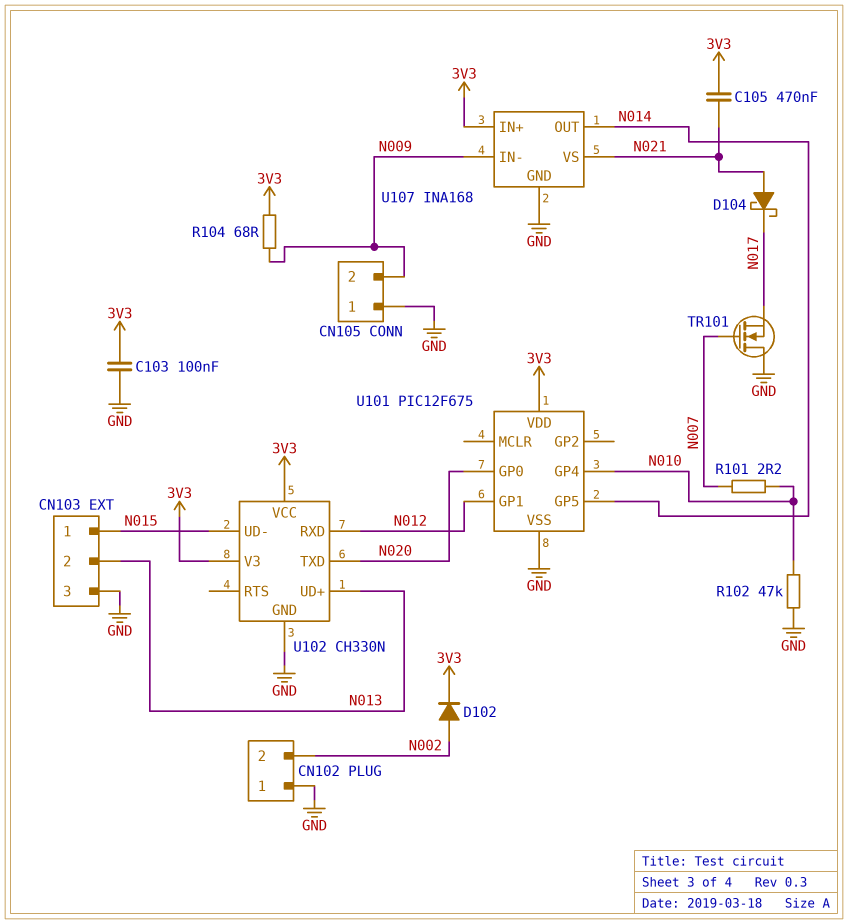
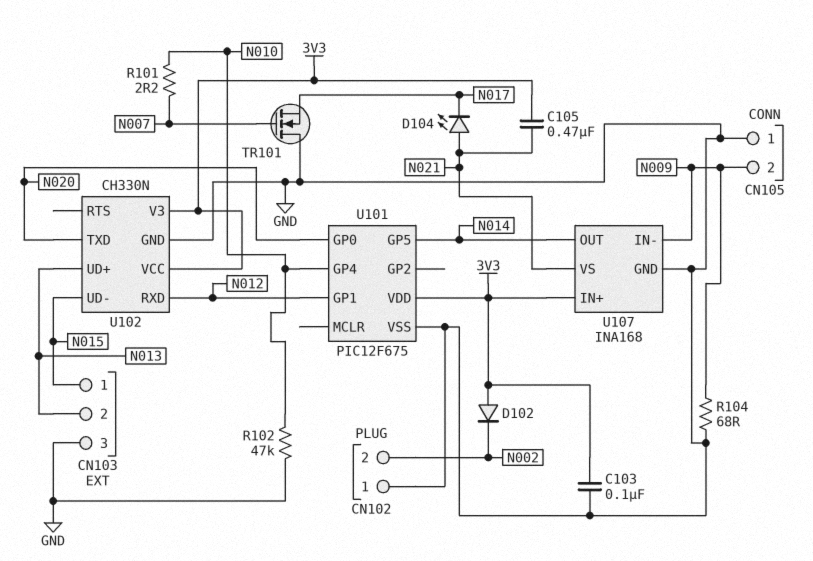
D102: diode (A N002, K 3V3) -> diode (A 3V3, K N002)
D104: schottky (A N021, K N017) -> LED (A N021, K N017)
R104: 68 (3V3, N009) -> 68 (GND, N009)

